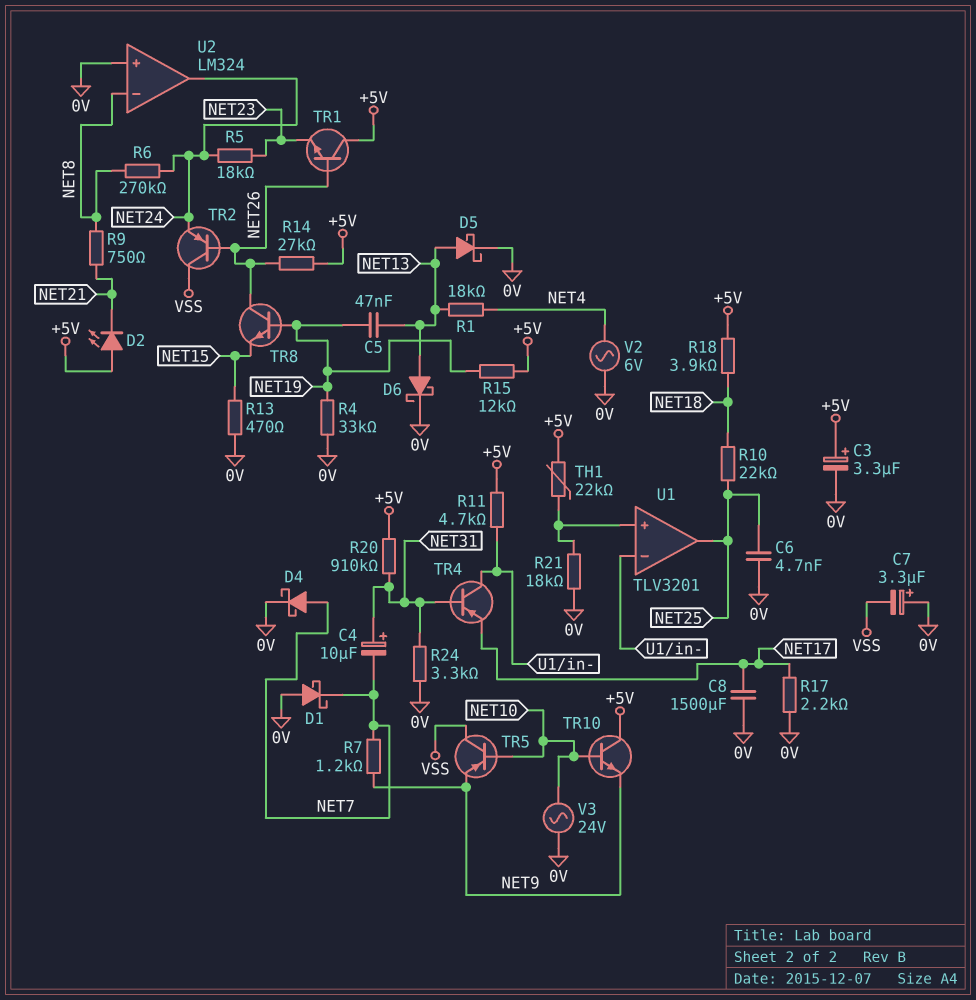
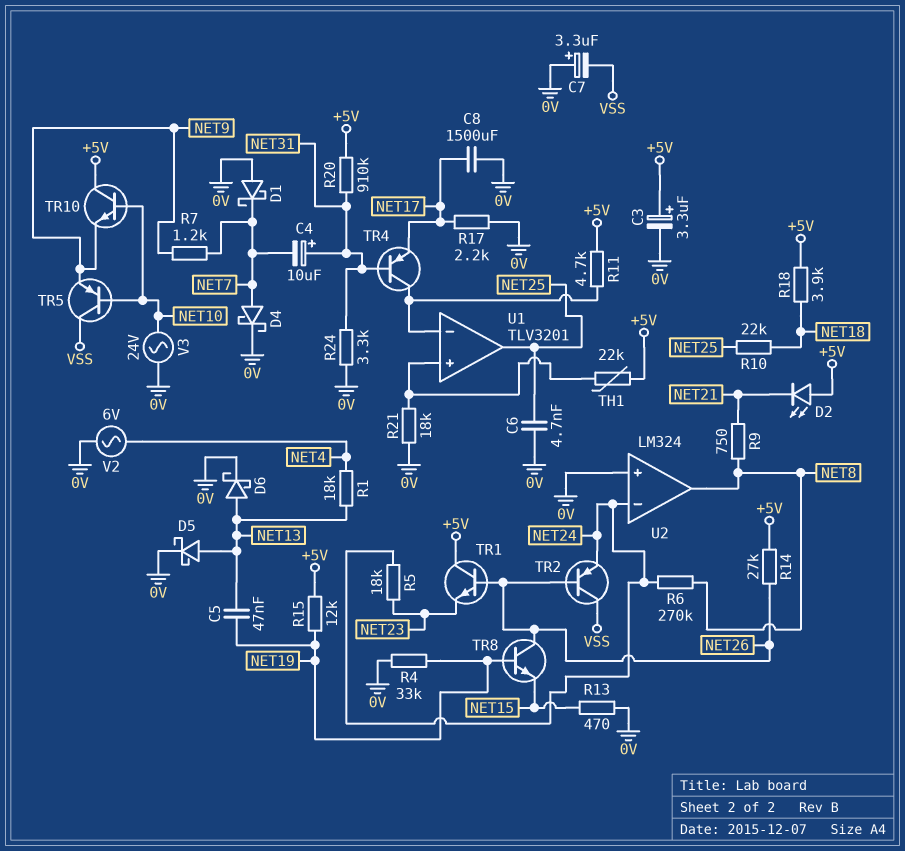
U2 pin in-: NET8 -> NET24
U2 pin out: NET24 -> NET8

